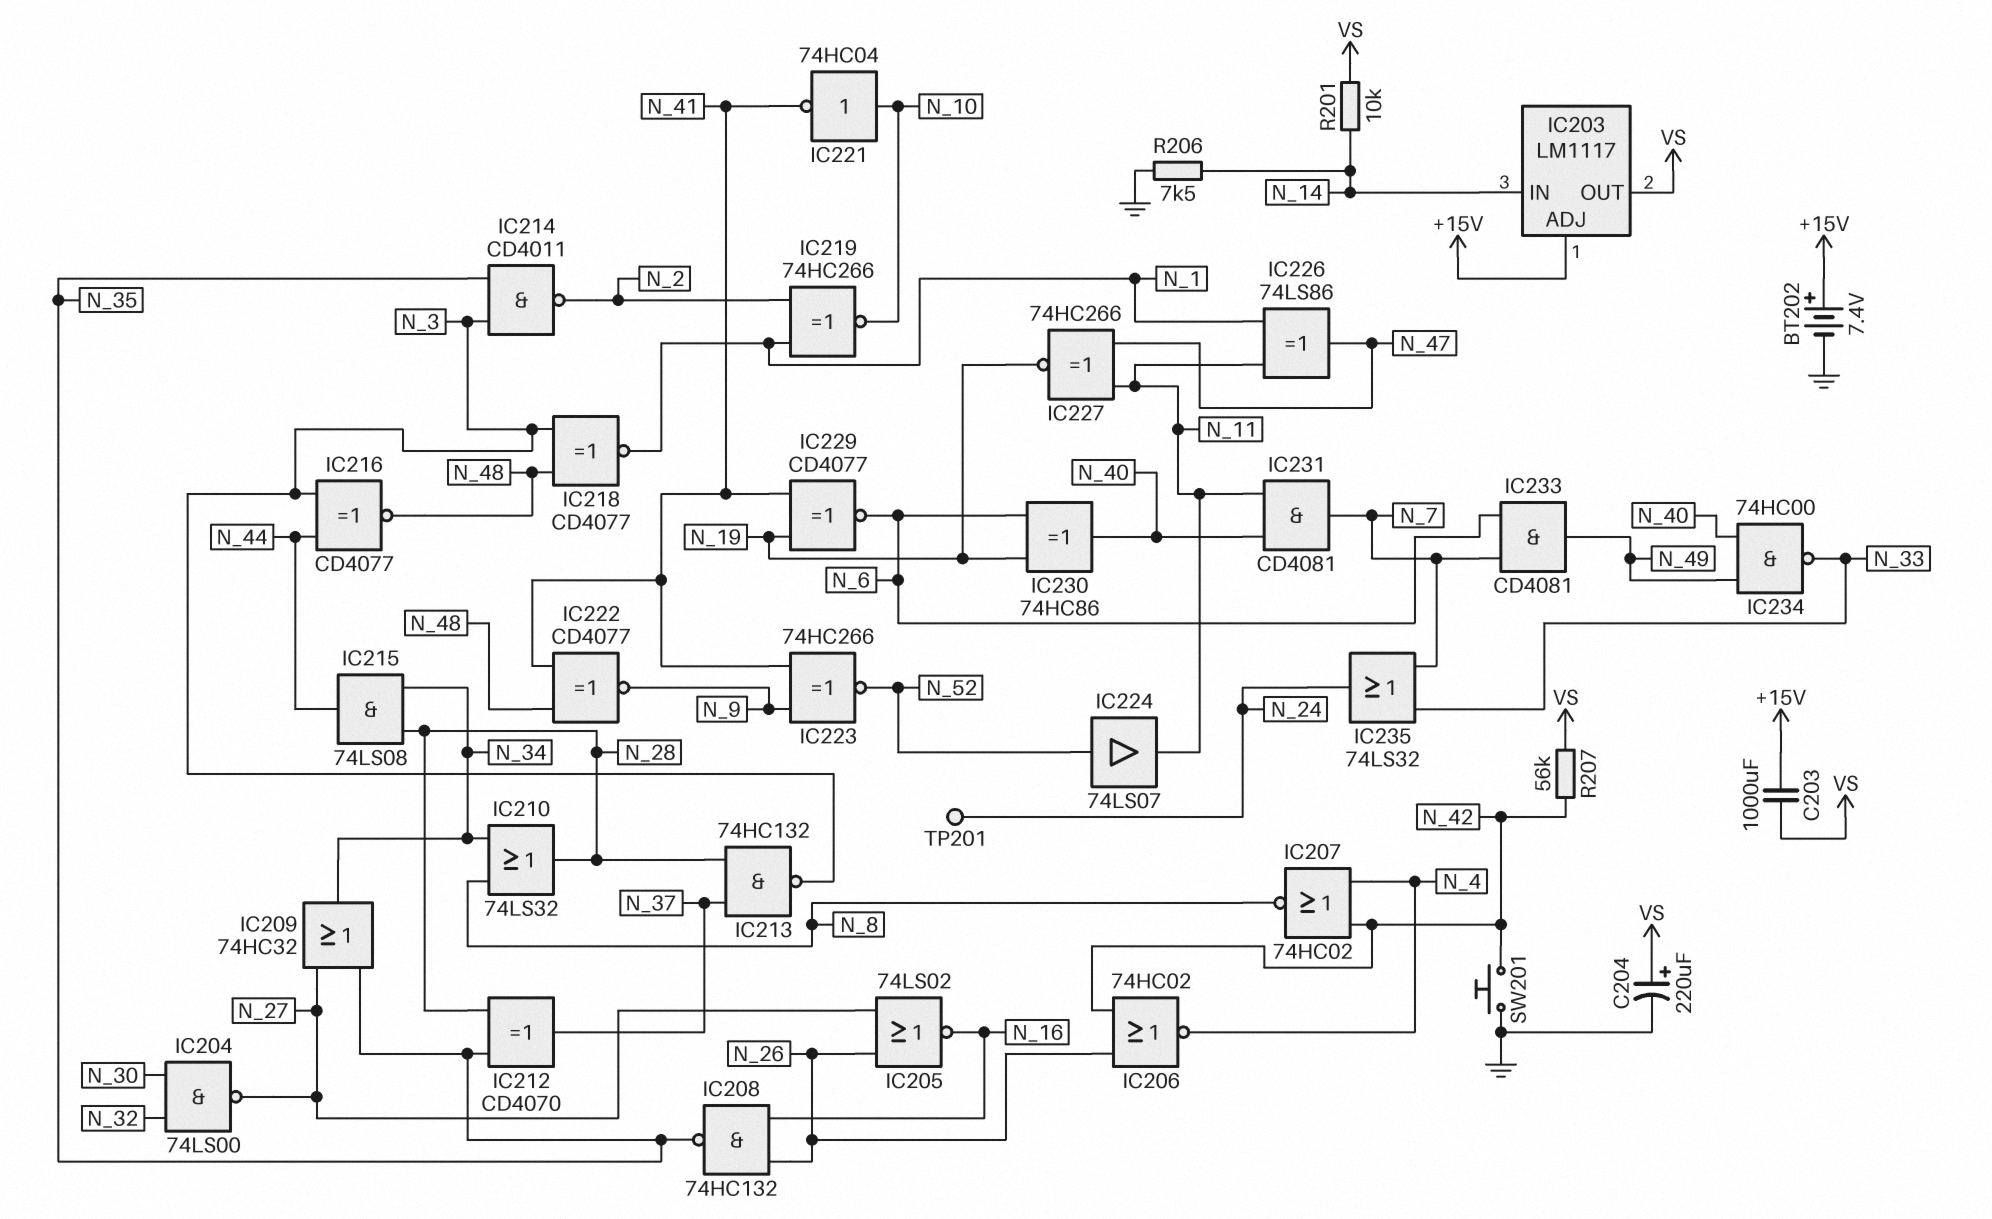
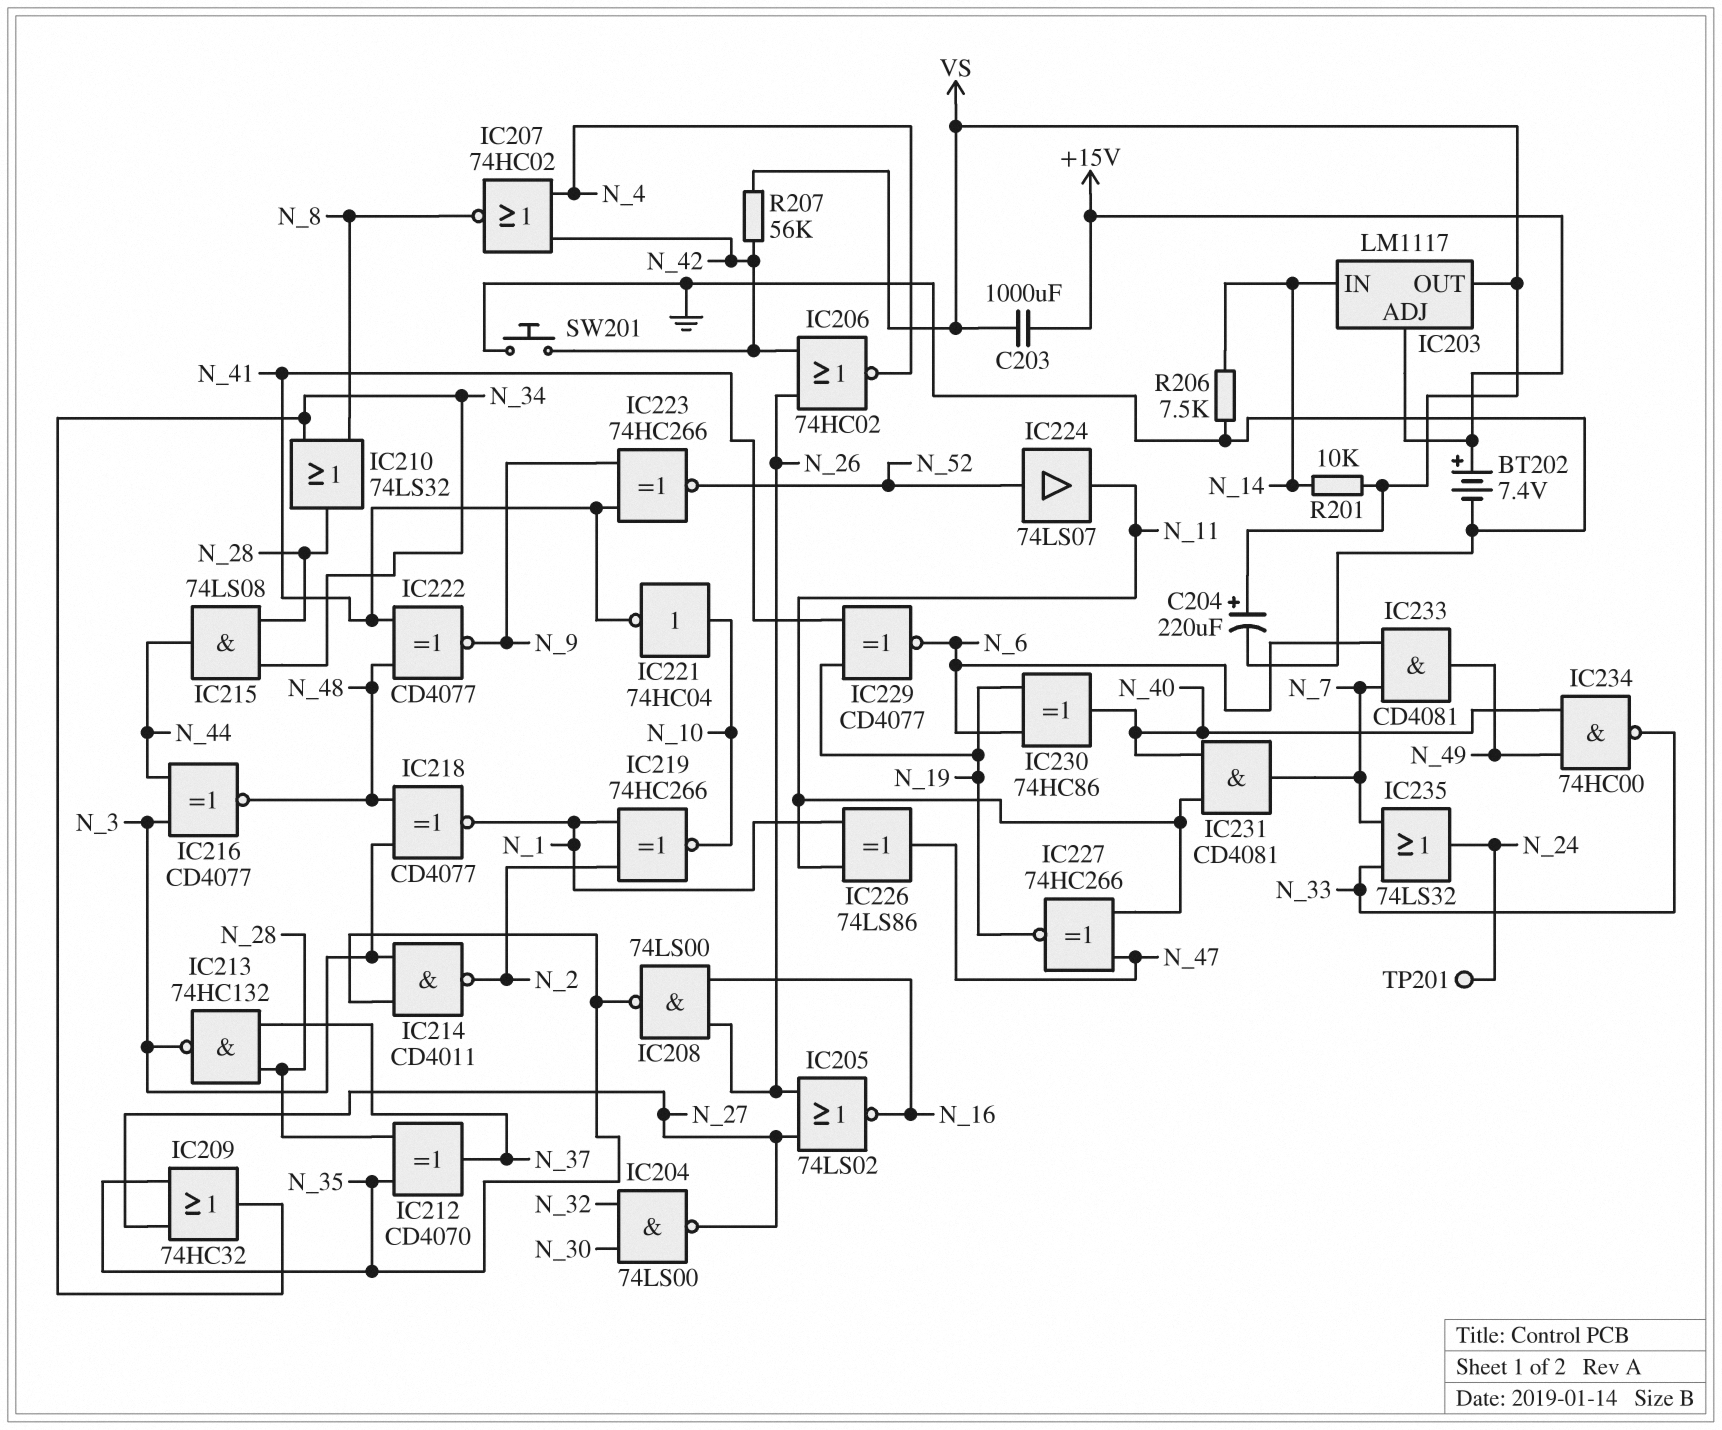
IC208: NAND 74HC132 (in N_16, in N_26, out N_35) -> NAND 74LS00 (in N_16, in N_26, out N_35)

